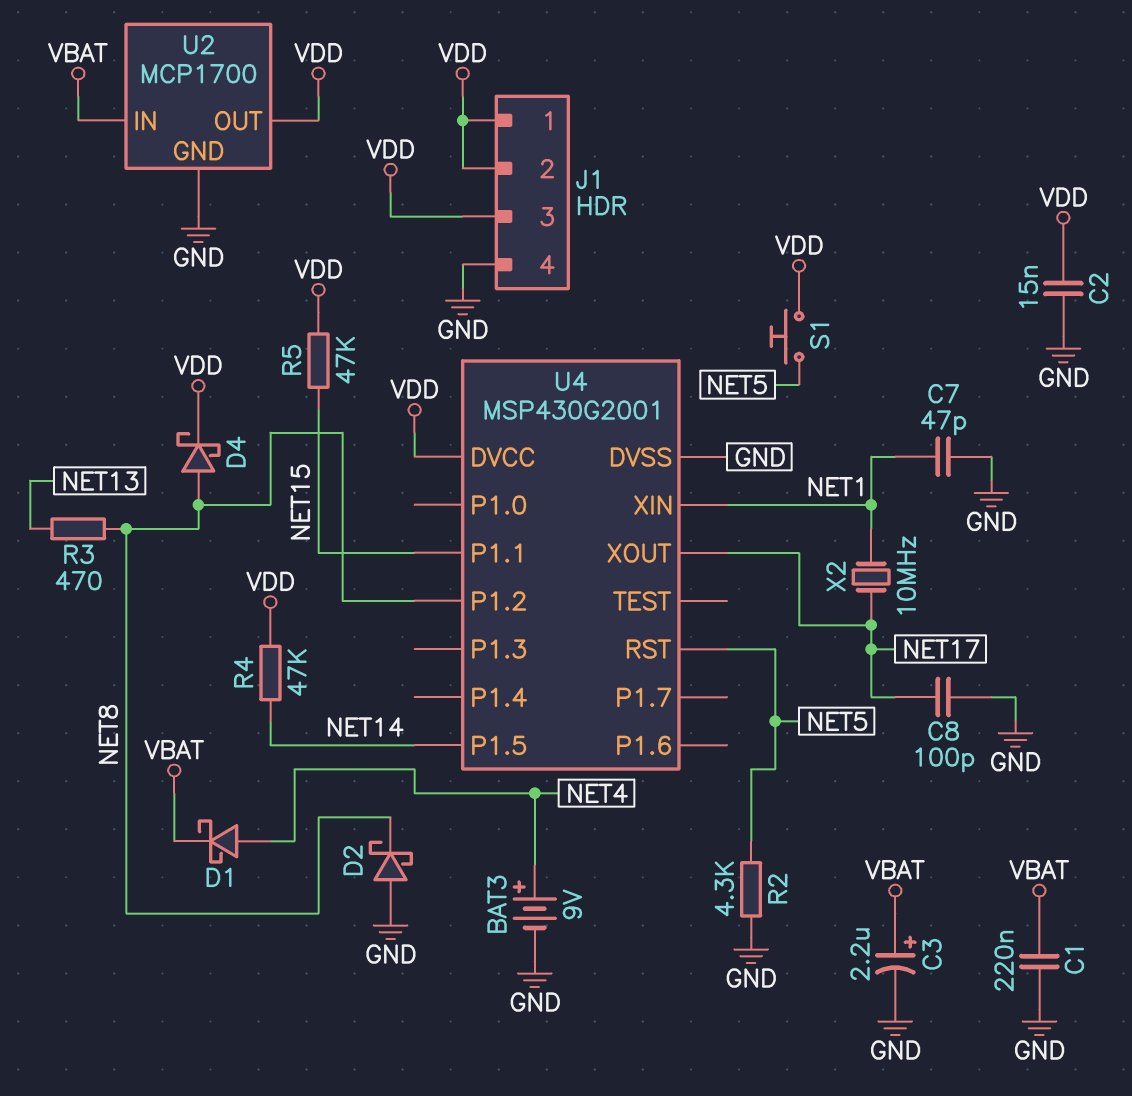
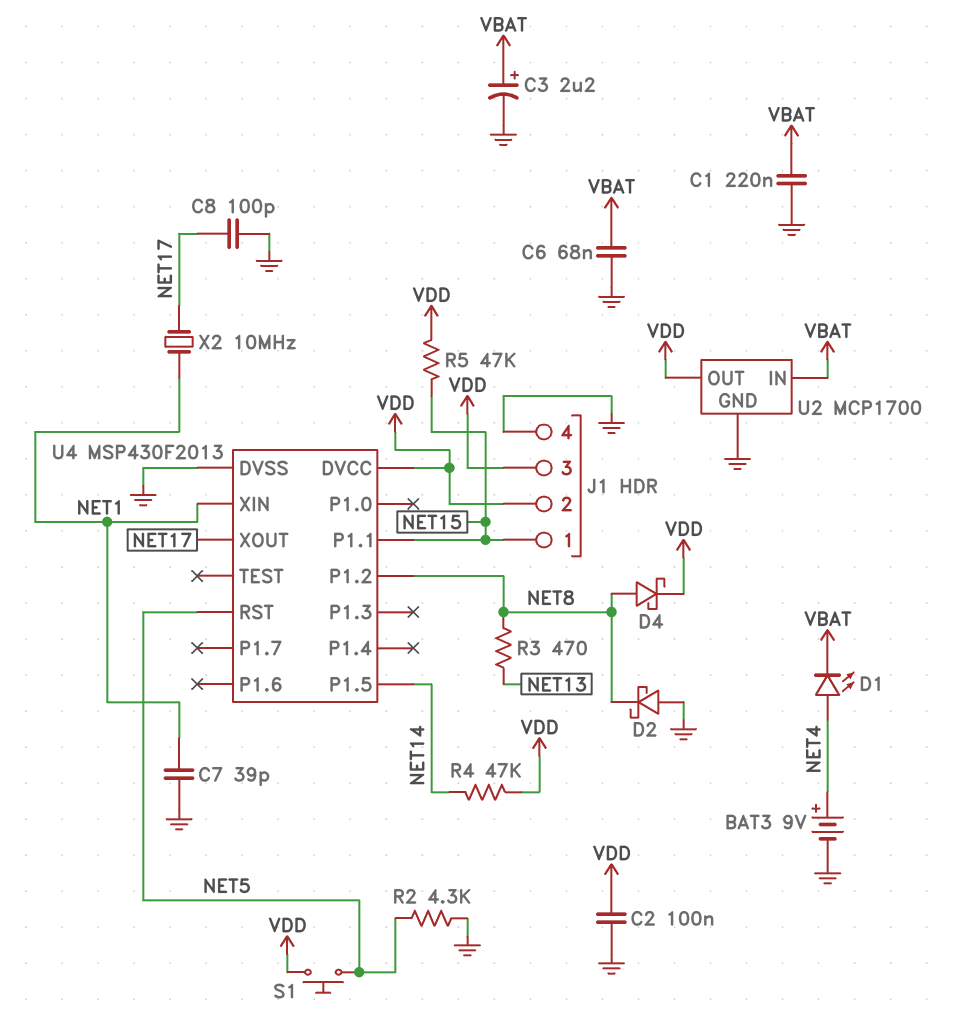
C2: 15nF (GND, VDD) -> 100nF (GND, VDD)
C6: none -> 68nF (GND, VBAT)
C7: 47pF (GND, NET1) -> 39pF (GND, NET1)
D1: schottky (A NET4, K VBAT) -> LED (A NET4, K VBAT)
J1 pin 1: VDD -> NET15
U4: MSP430G2001 -> MSP430F2013

